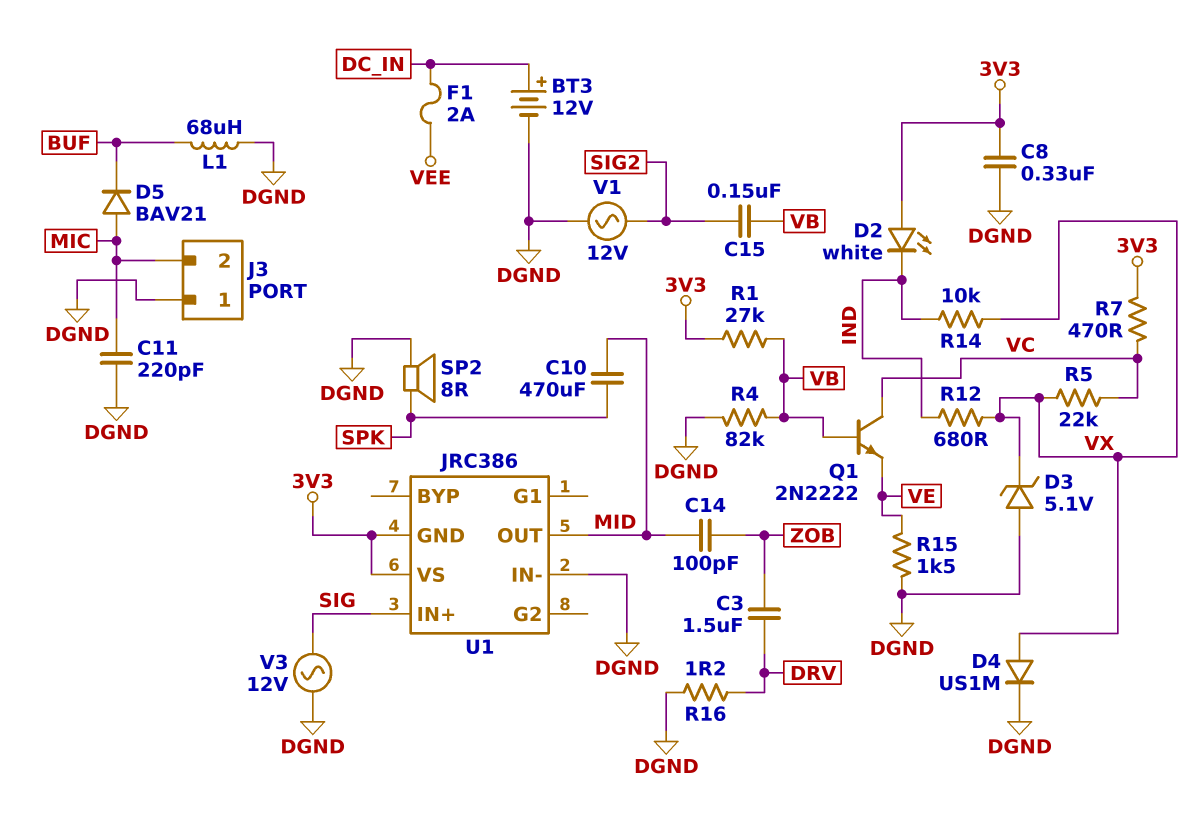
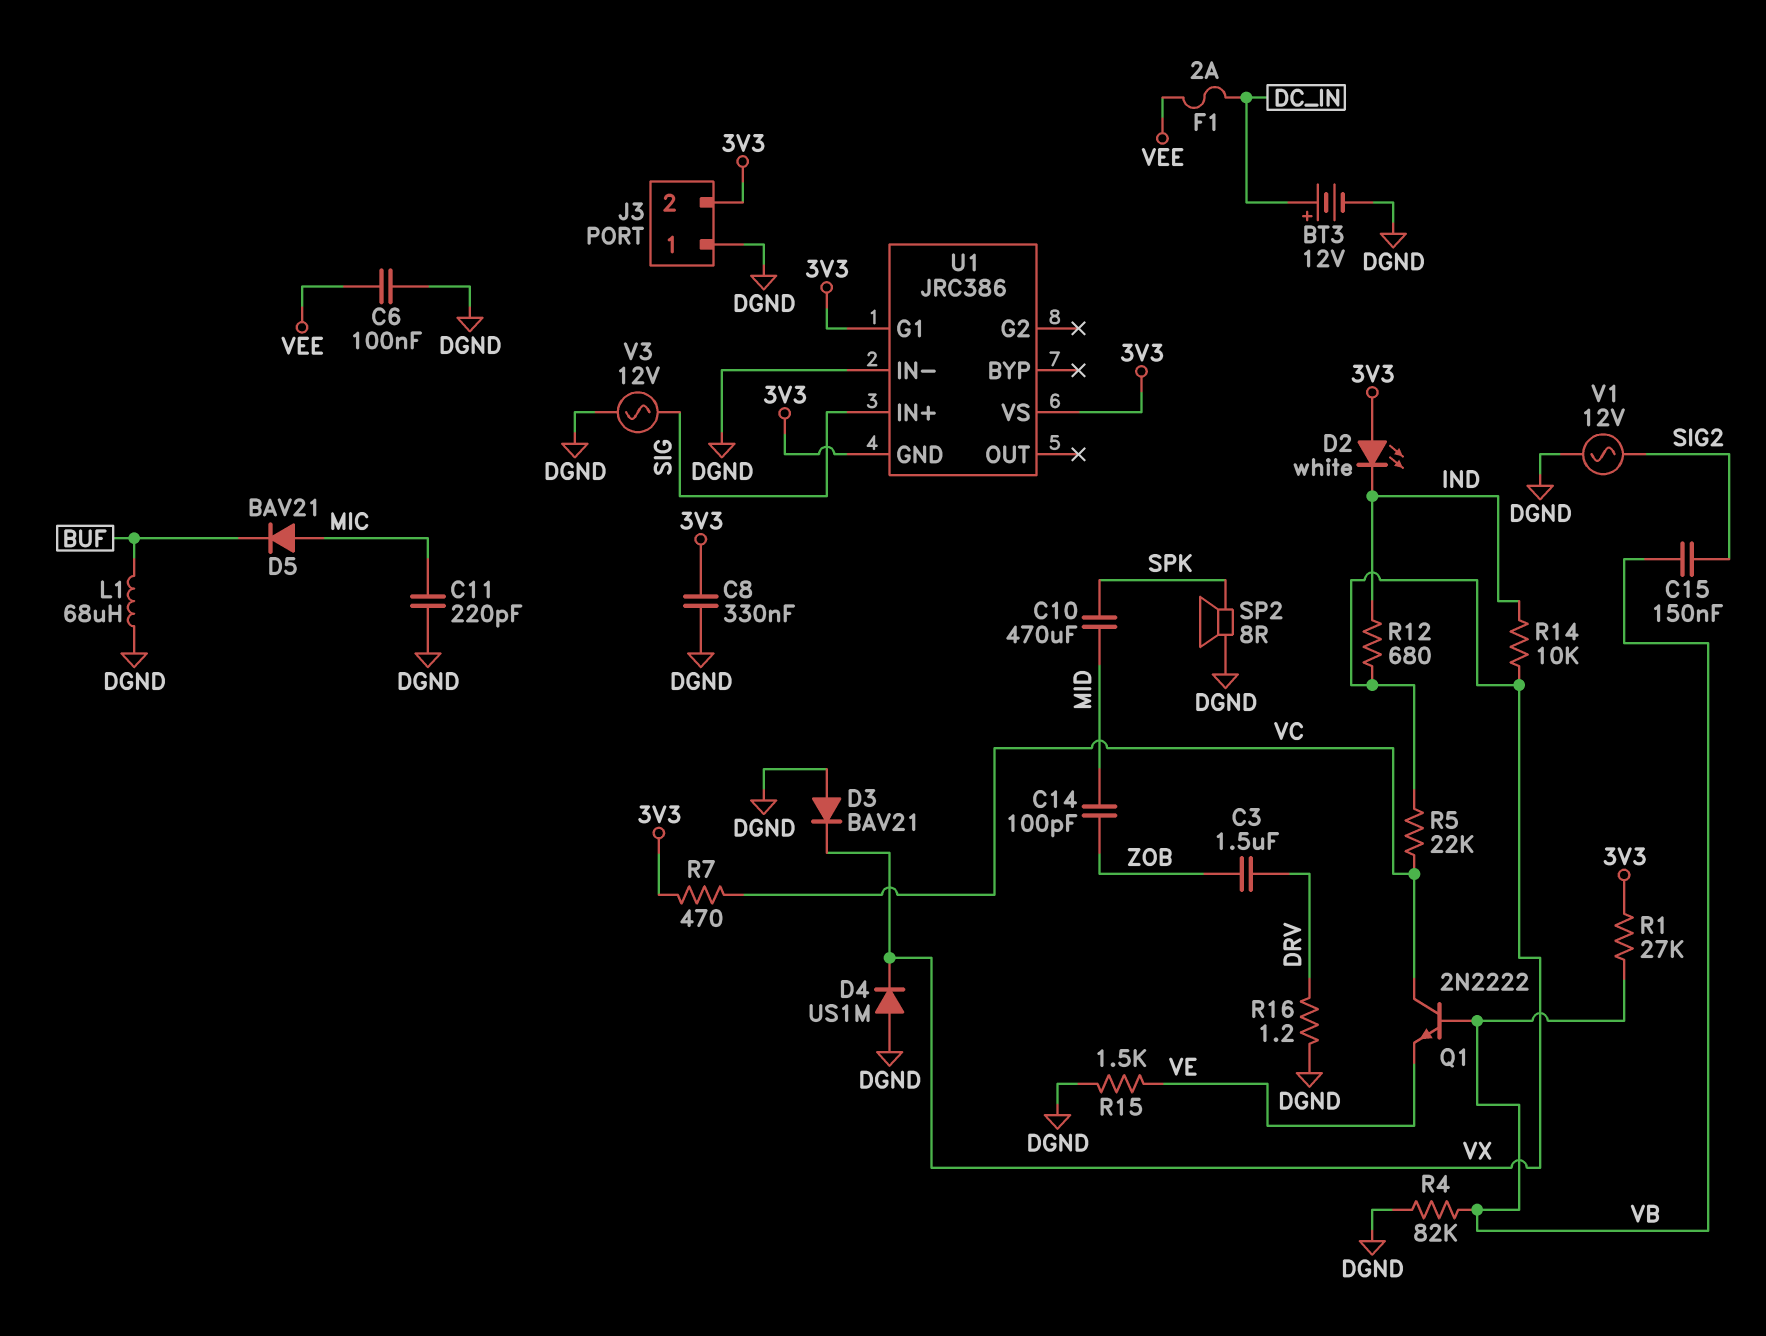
C6: none -> 100nF (DGND, VEE)
D3: zener 5.1V (A DGND, K VX) -> diode BAV21 (A DGND, K VX)
D4: diode US1M (A VX, K DGND) -> diode US1M (A DGND, K VX)
J3 pin 2: MIC -> 3V3
U1 pin G1: none -> 3V3
U1 pin OUT: MID -> none

